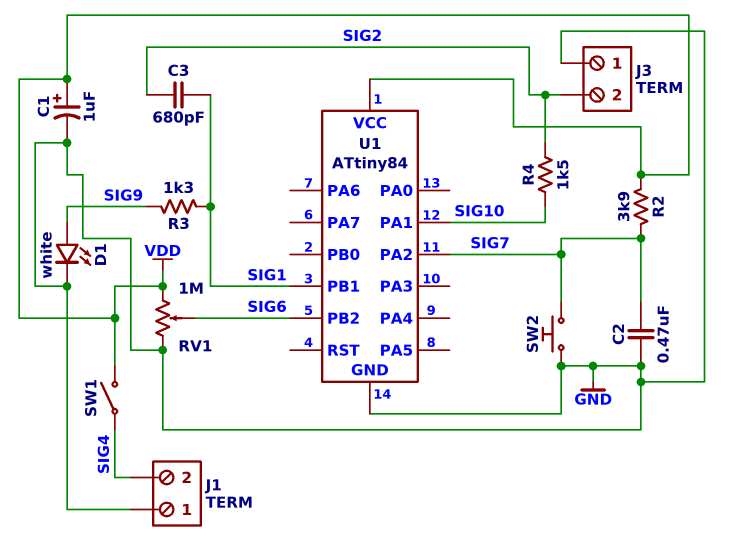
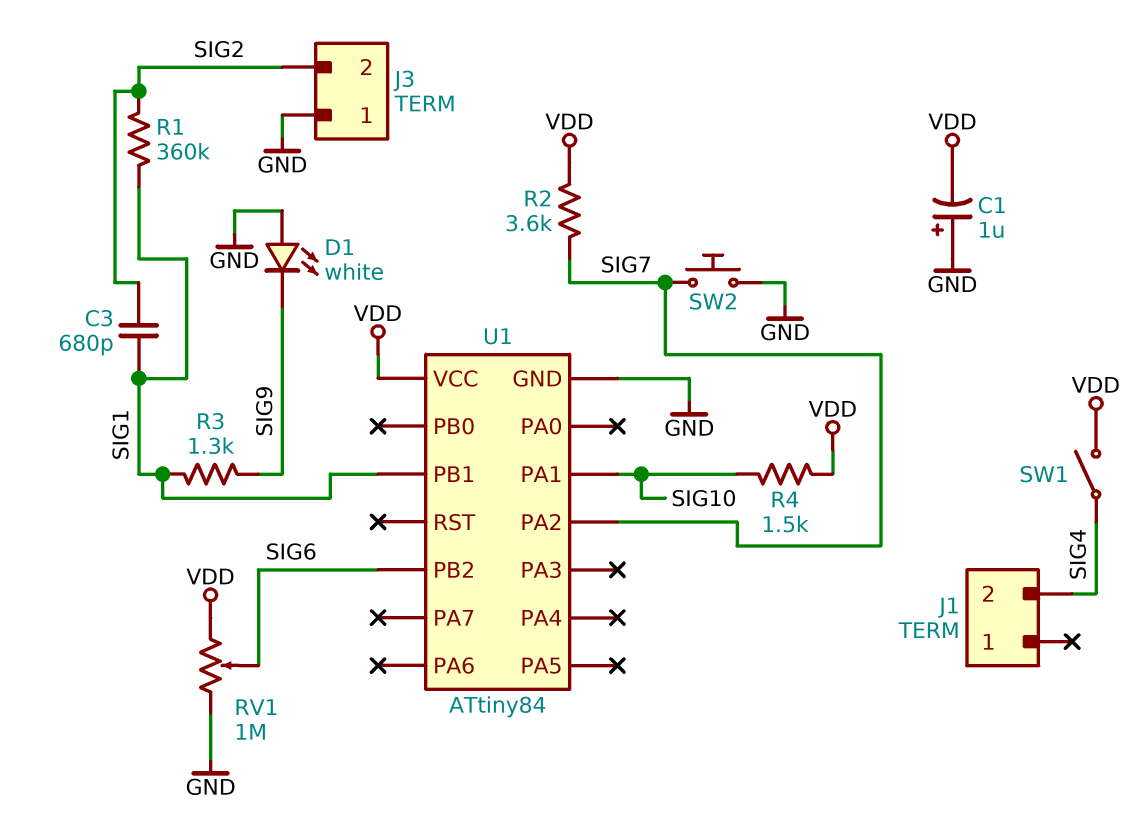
C1: 1uF (plus VDD, minus GND) -> 1uF (plus GND, minus VDD)
C2: 470nF (GND, SIG7) -> none
D1: LED white (A SIG9, K GND) -> LED white (A GND, K SIG9)
J1 pin 1: GND -> none
R1: none -> 360k (SIG1, SIG2)
R2: 3.9k (SIG7, VDD) -> 3.6k (SIG7, VDD)
R4: 1.5k (SIG2, SIG10) -> 1.5k (SIG10, VDD)

